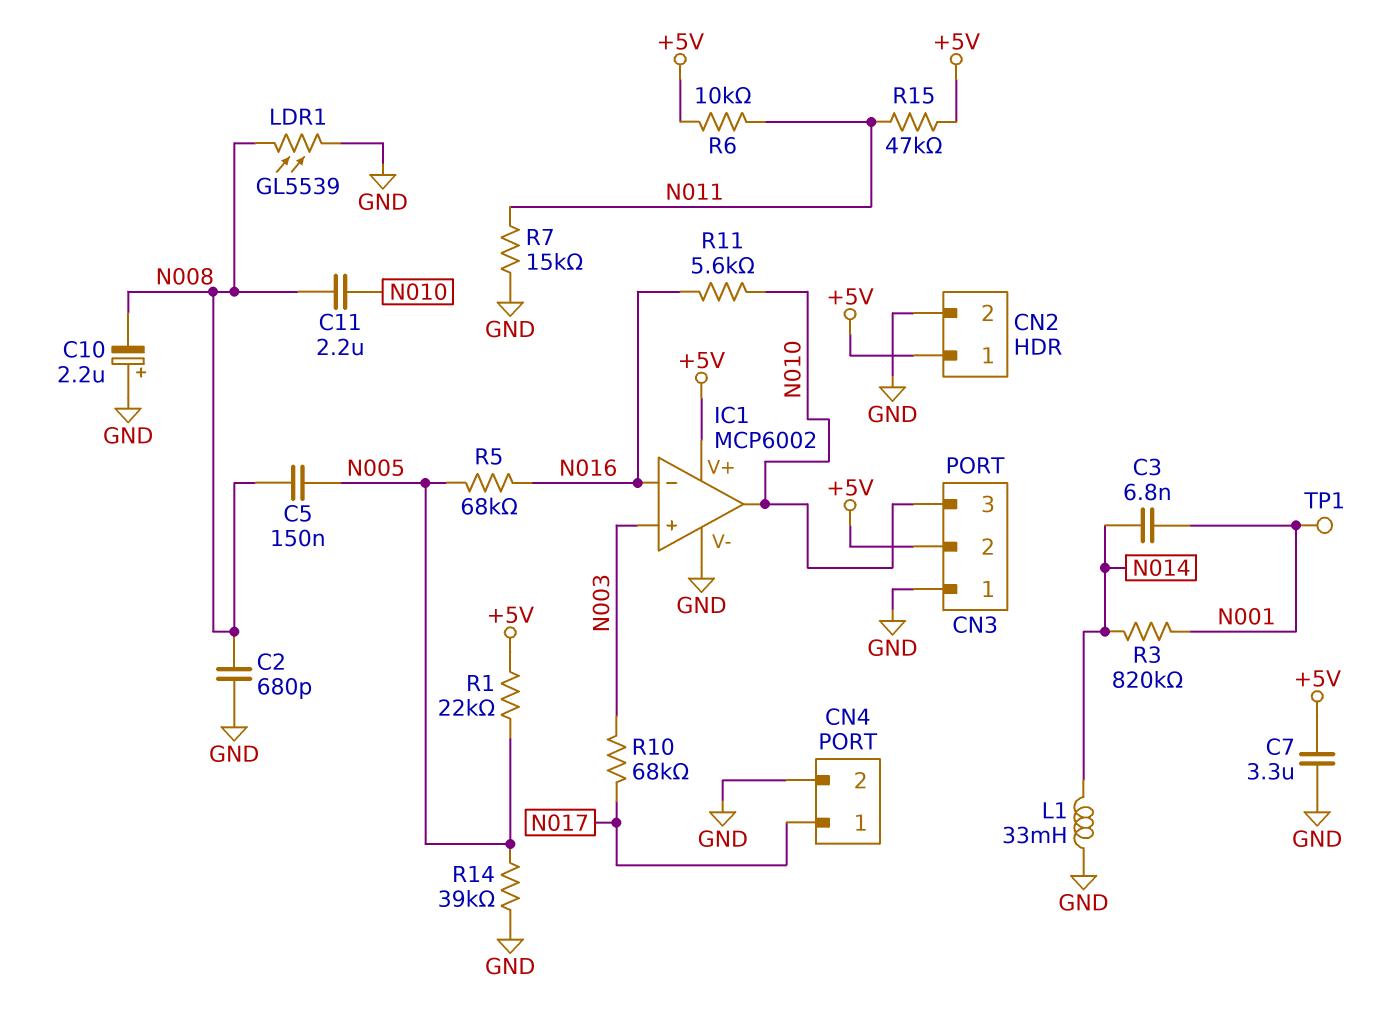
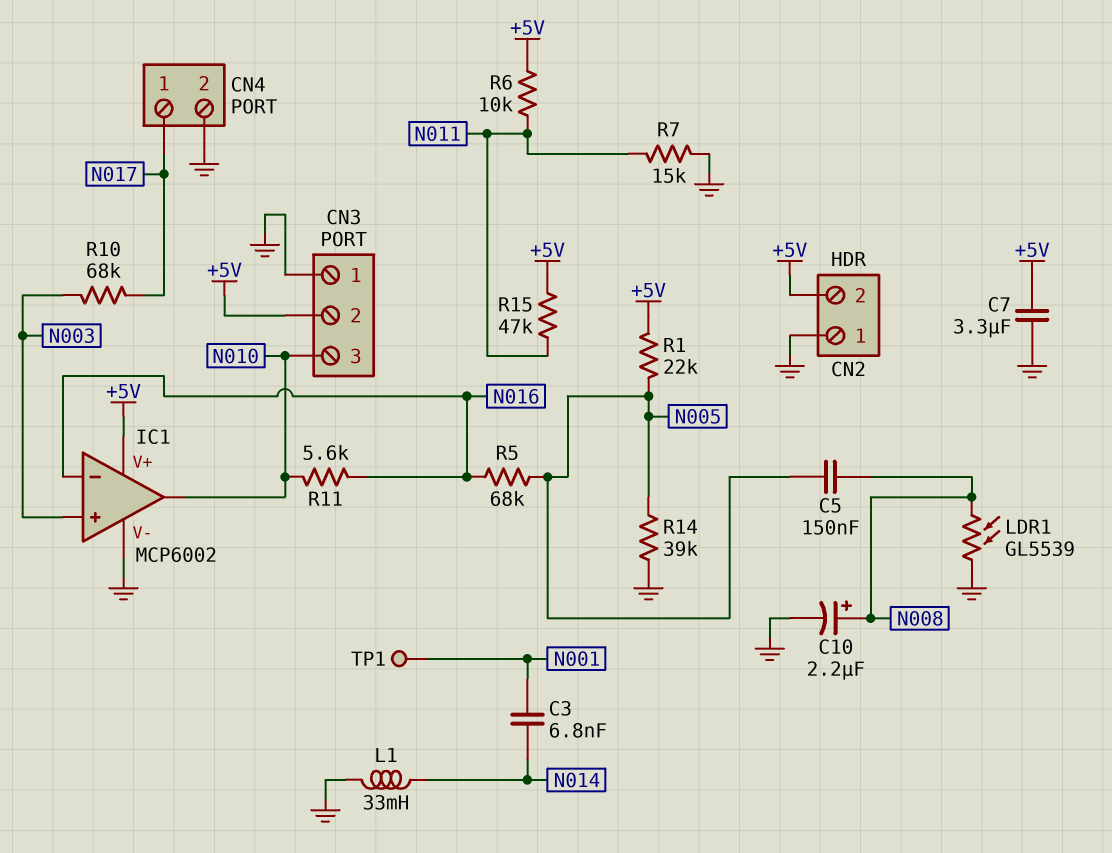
C2: 680pF (GND, N008) -> none
C10: 2.2uF (plus GND, minus N008) -> 2.2uF (plus N008, minus GND)
C11: 2.2uF (N008, N010) -> none
CN2 pin 1: +5V -> GND
CN2 pin 2: GND -> +5V
R3: 820k (N001, N014) -> none

